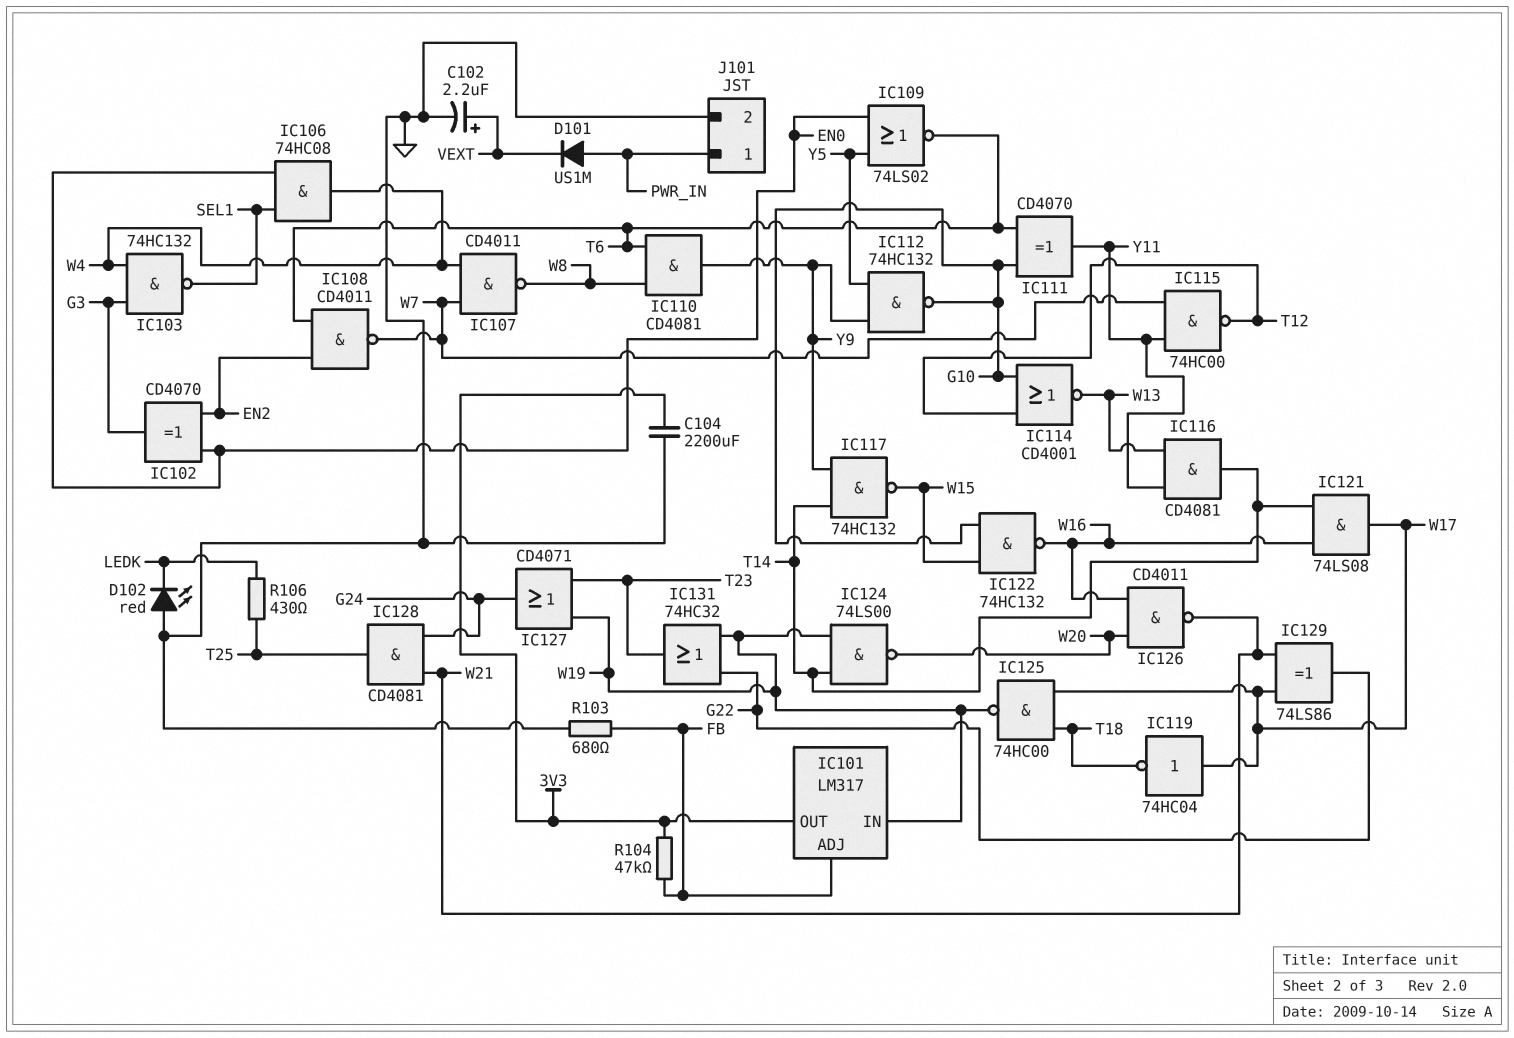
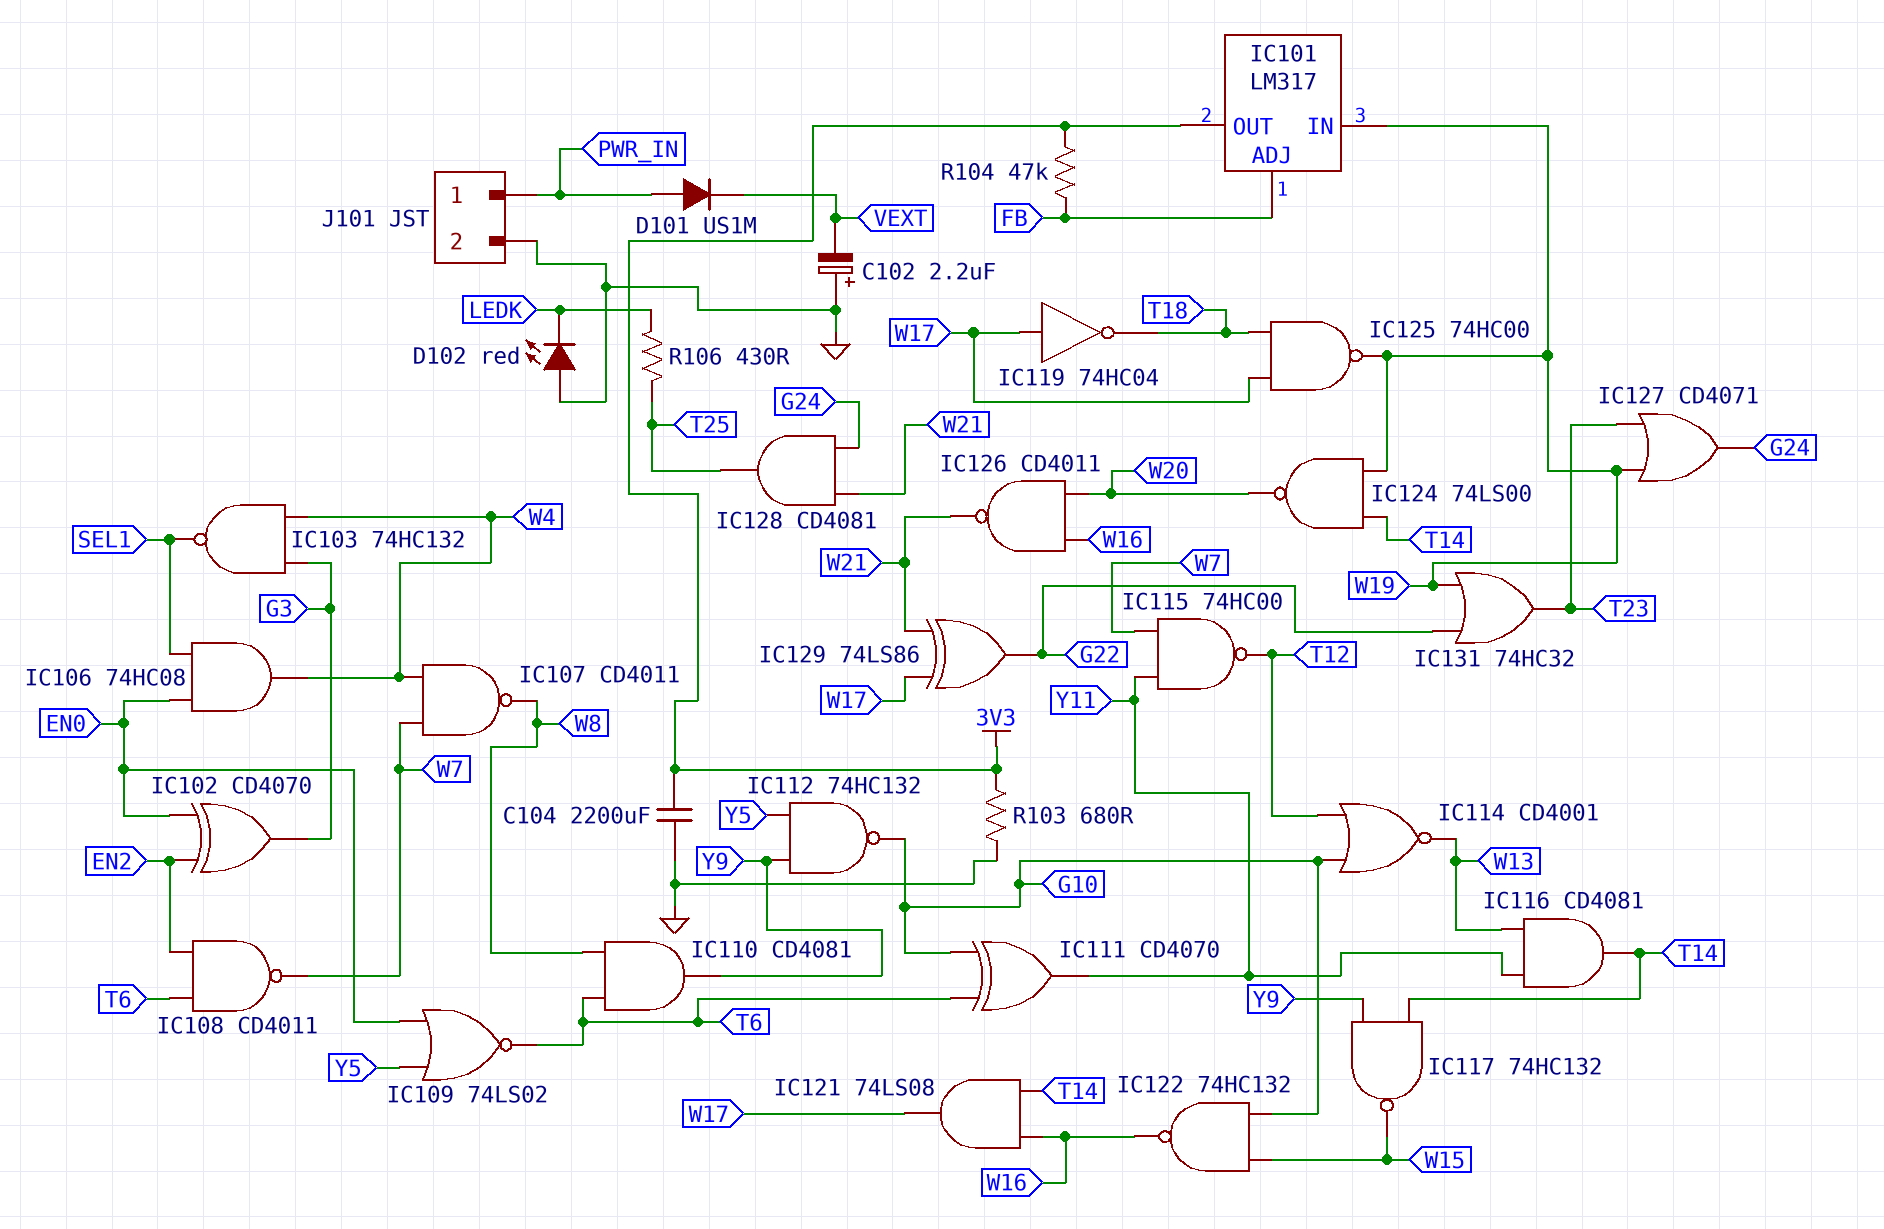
C102: 2.2uF (plus VEXT, minus GND) -> 2.2uF (plus GND, minus VEXT)
R103: 680 (FB, GND) -> 680 (3V3, GND)

